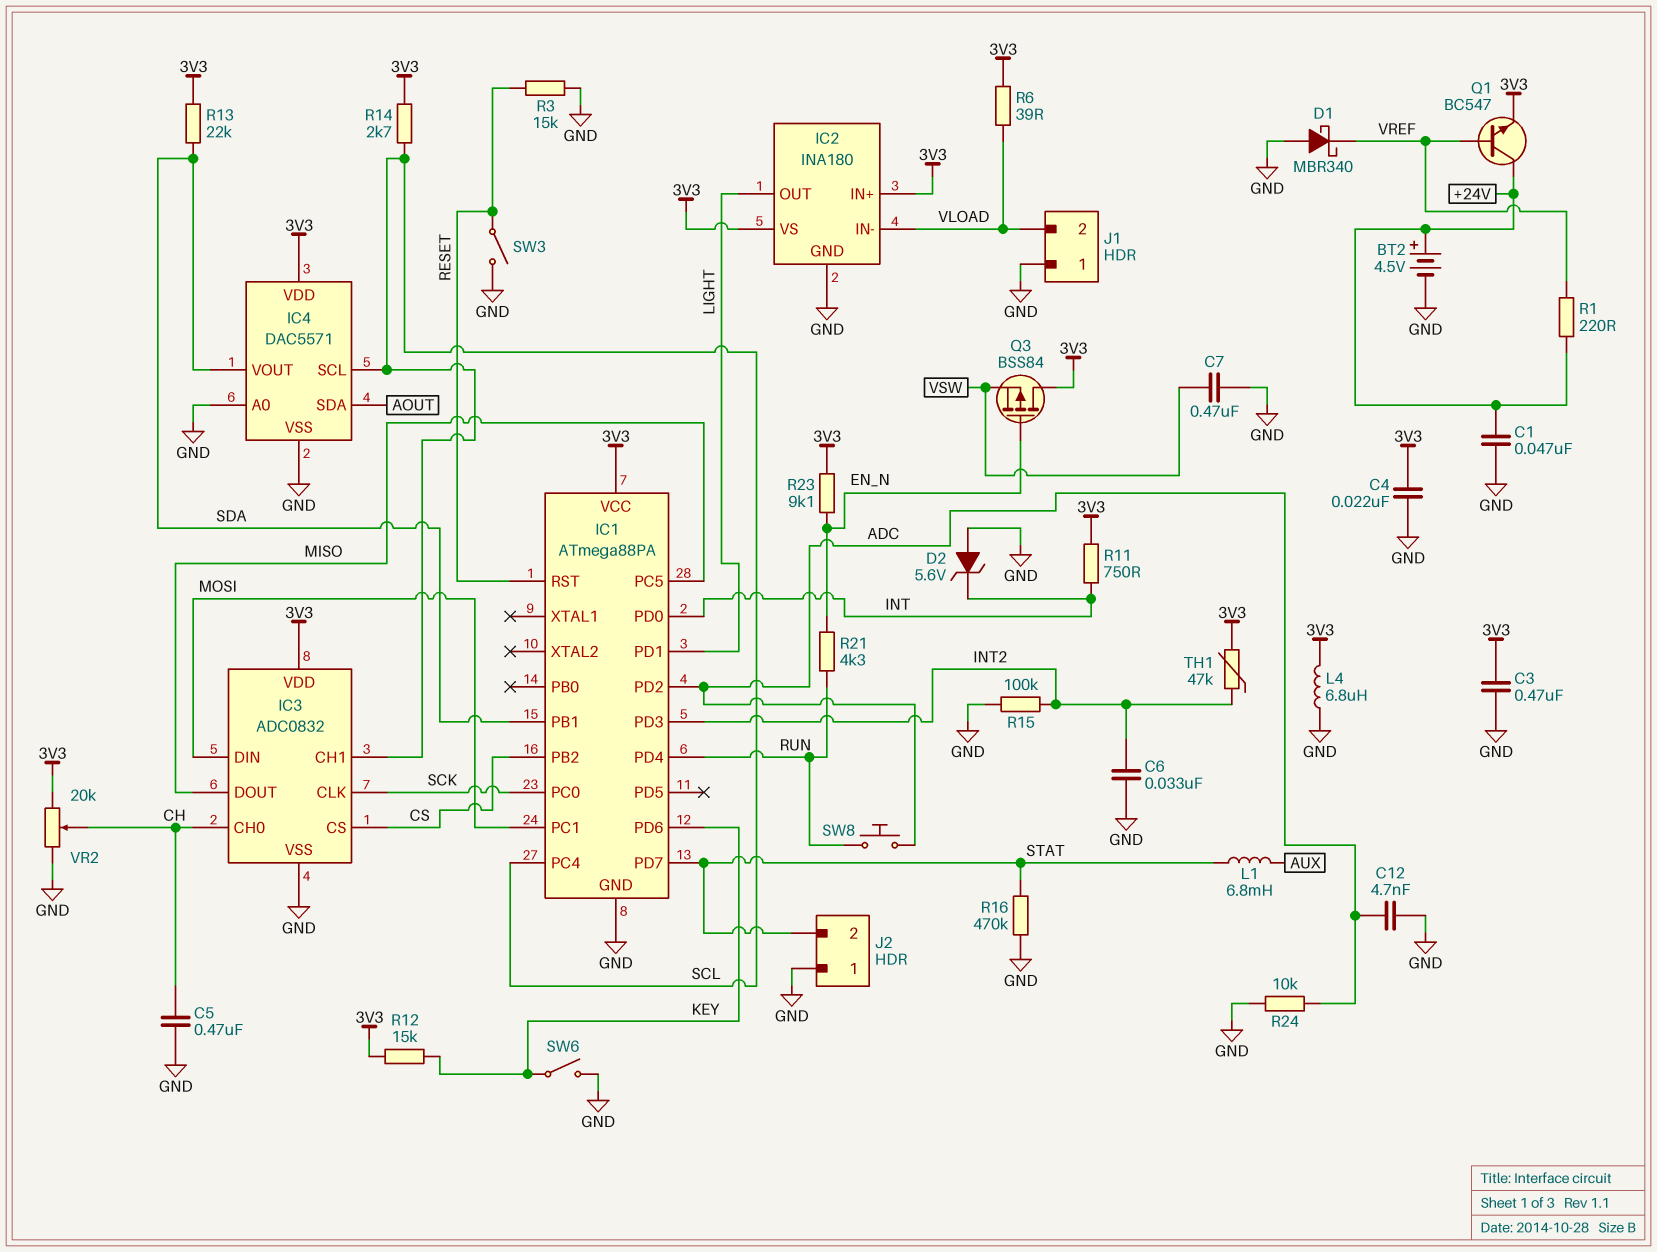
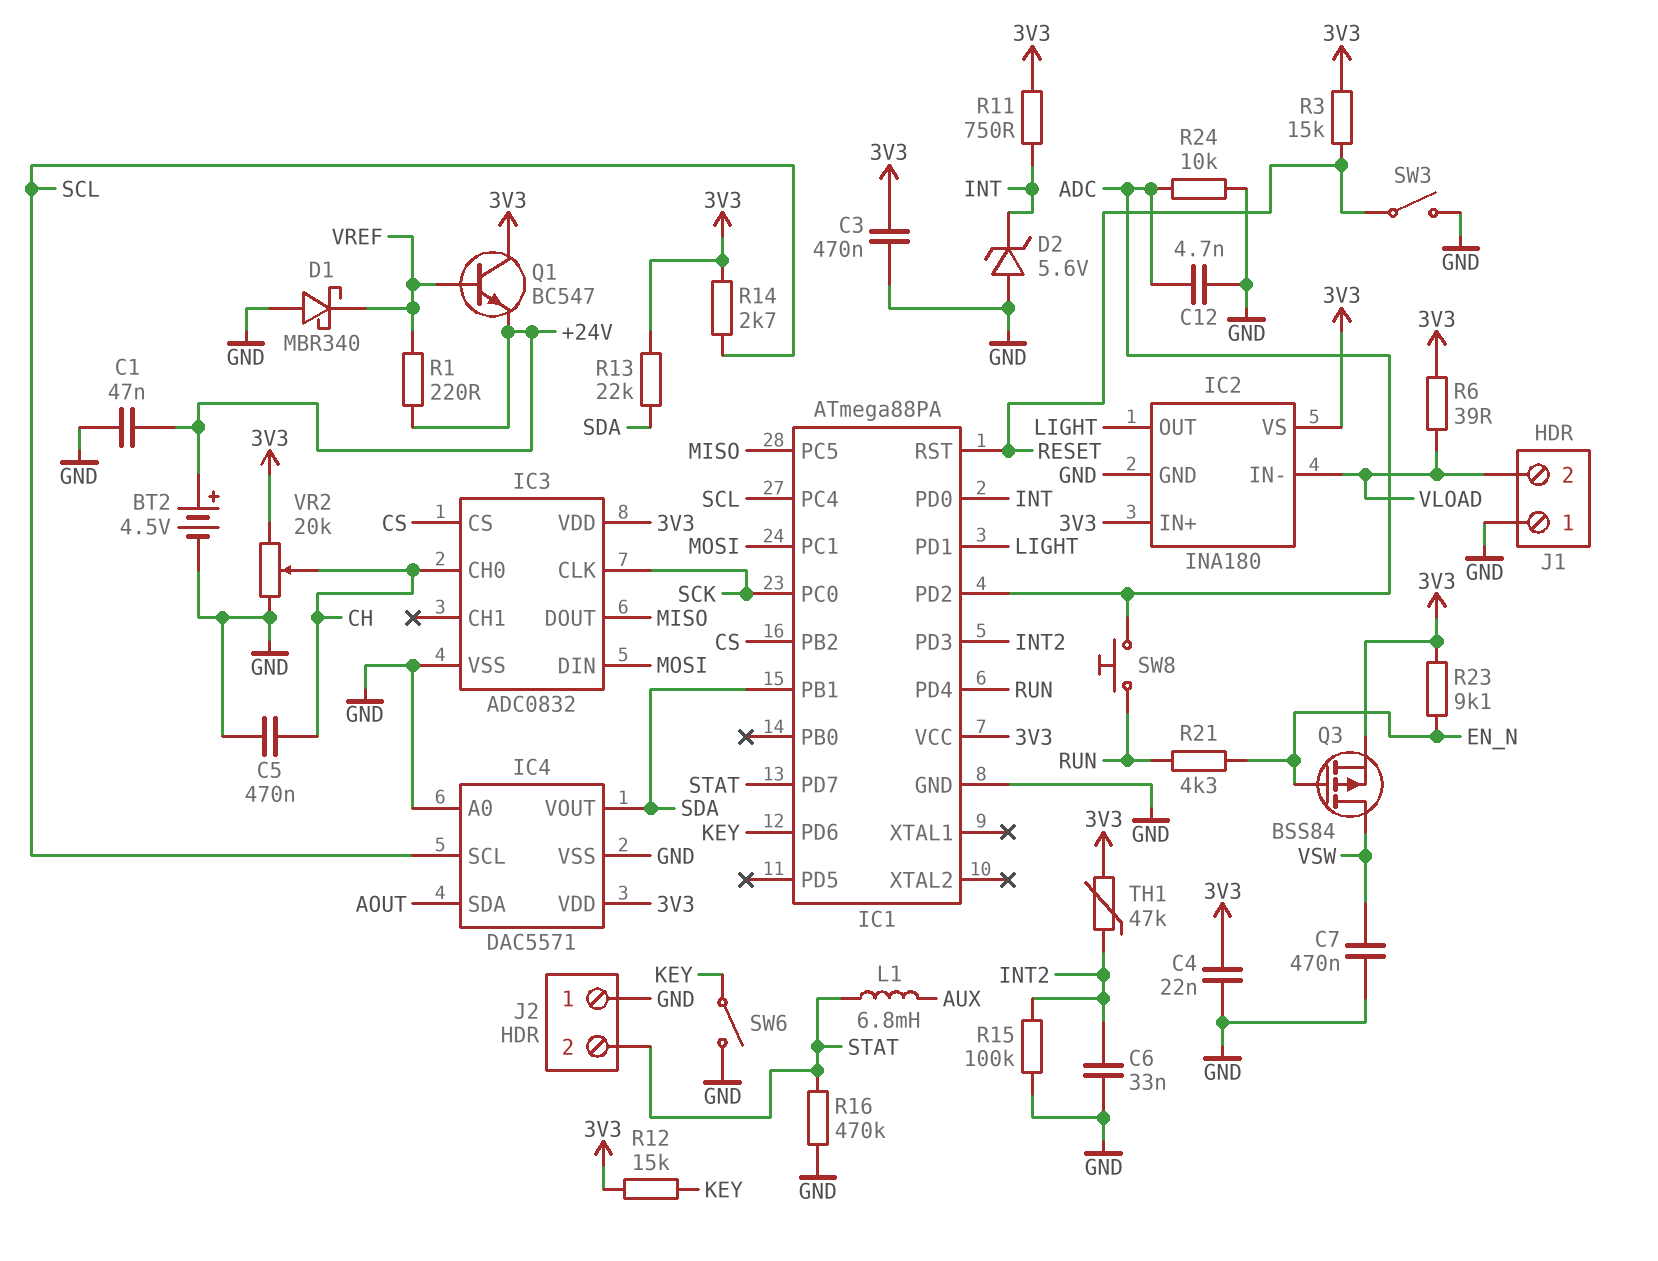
IC3 pin CH1: SCL -> none
L4: 6.8uH (3V3, GND) -> none
Q1: NPN BC547 (B VREF, C +24V, E 3V3) -> NPN BC547 (B VREF, C 3V3, E +24V)
Q3: PMOS BSS84 (G EN_N, D 3V3, S VSW) -> PMOS BSS84 (G EN_N, D VSW, S 3V3)
R3: 15k (GND, RESET) -> 15k (3V3, RESET)

